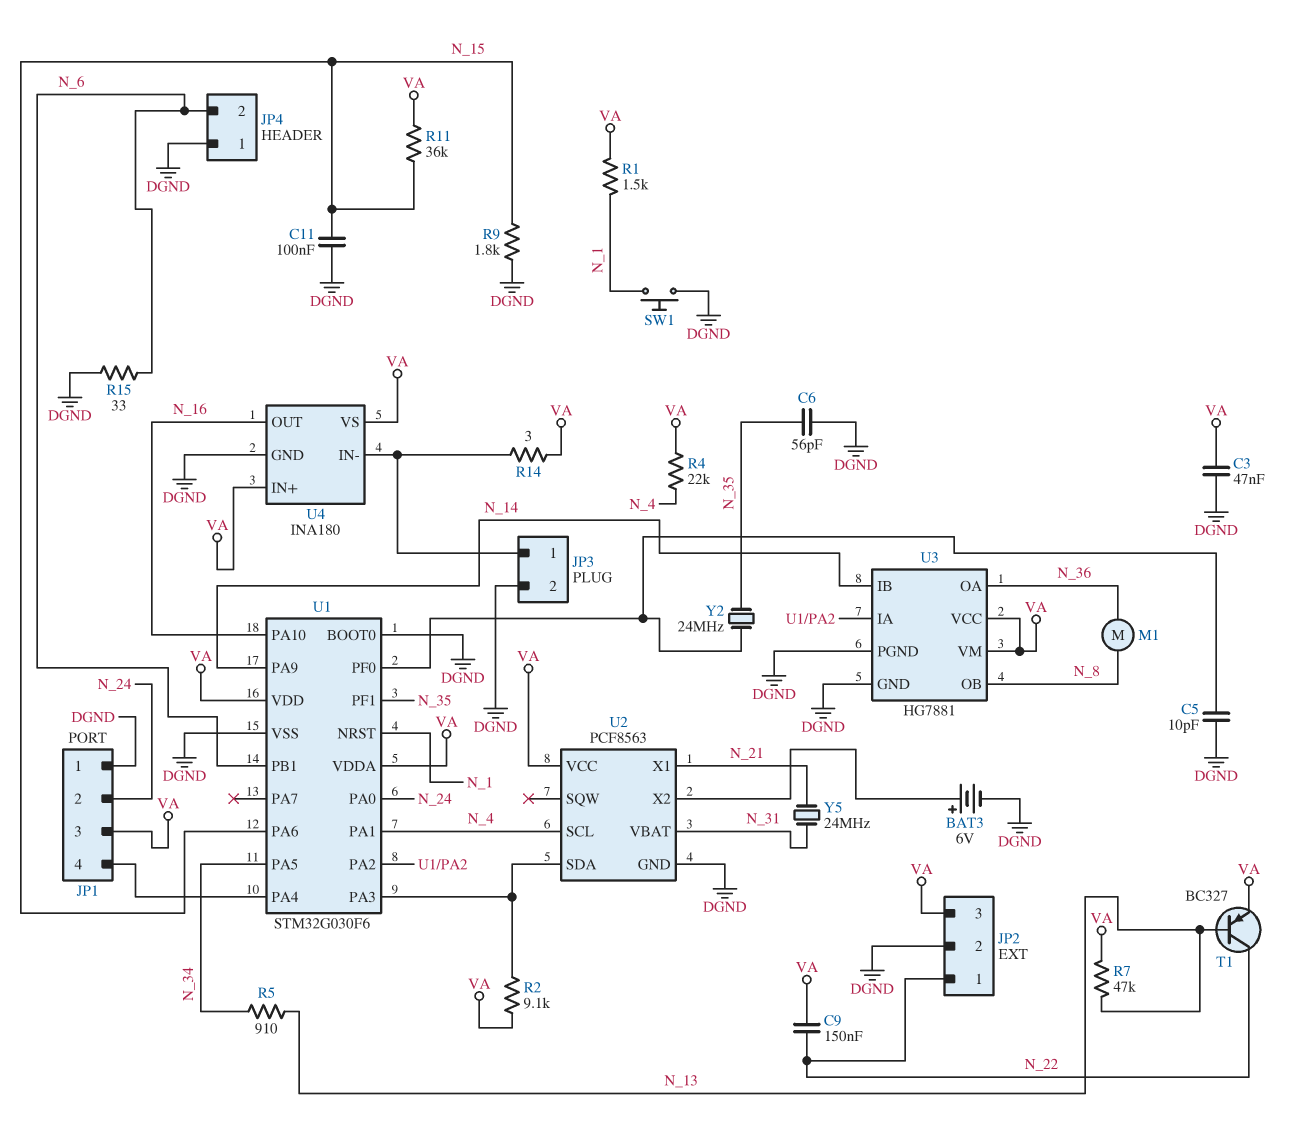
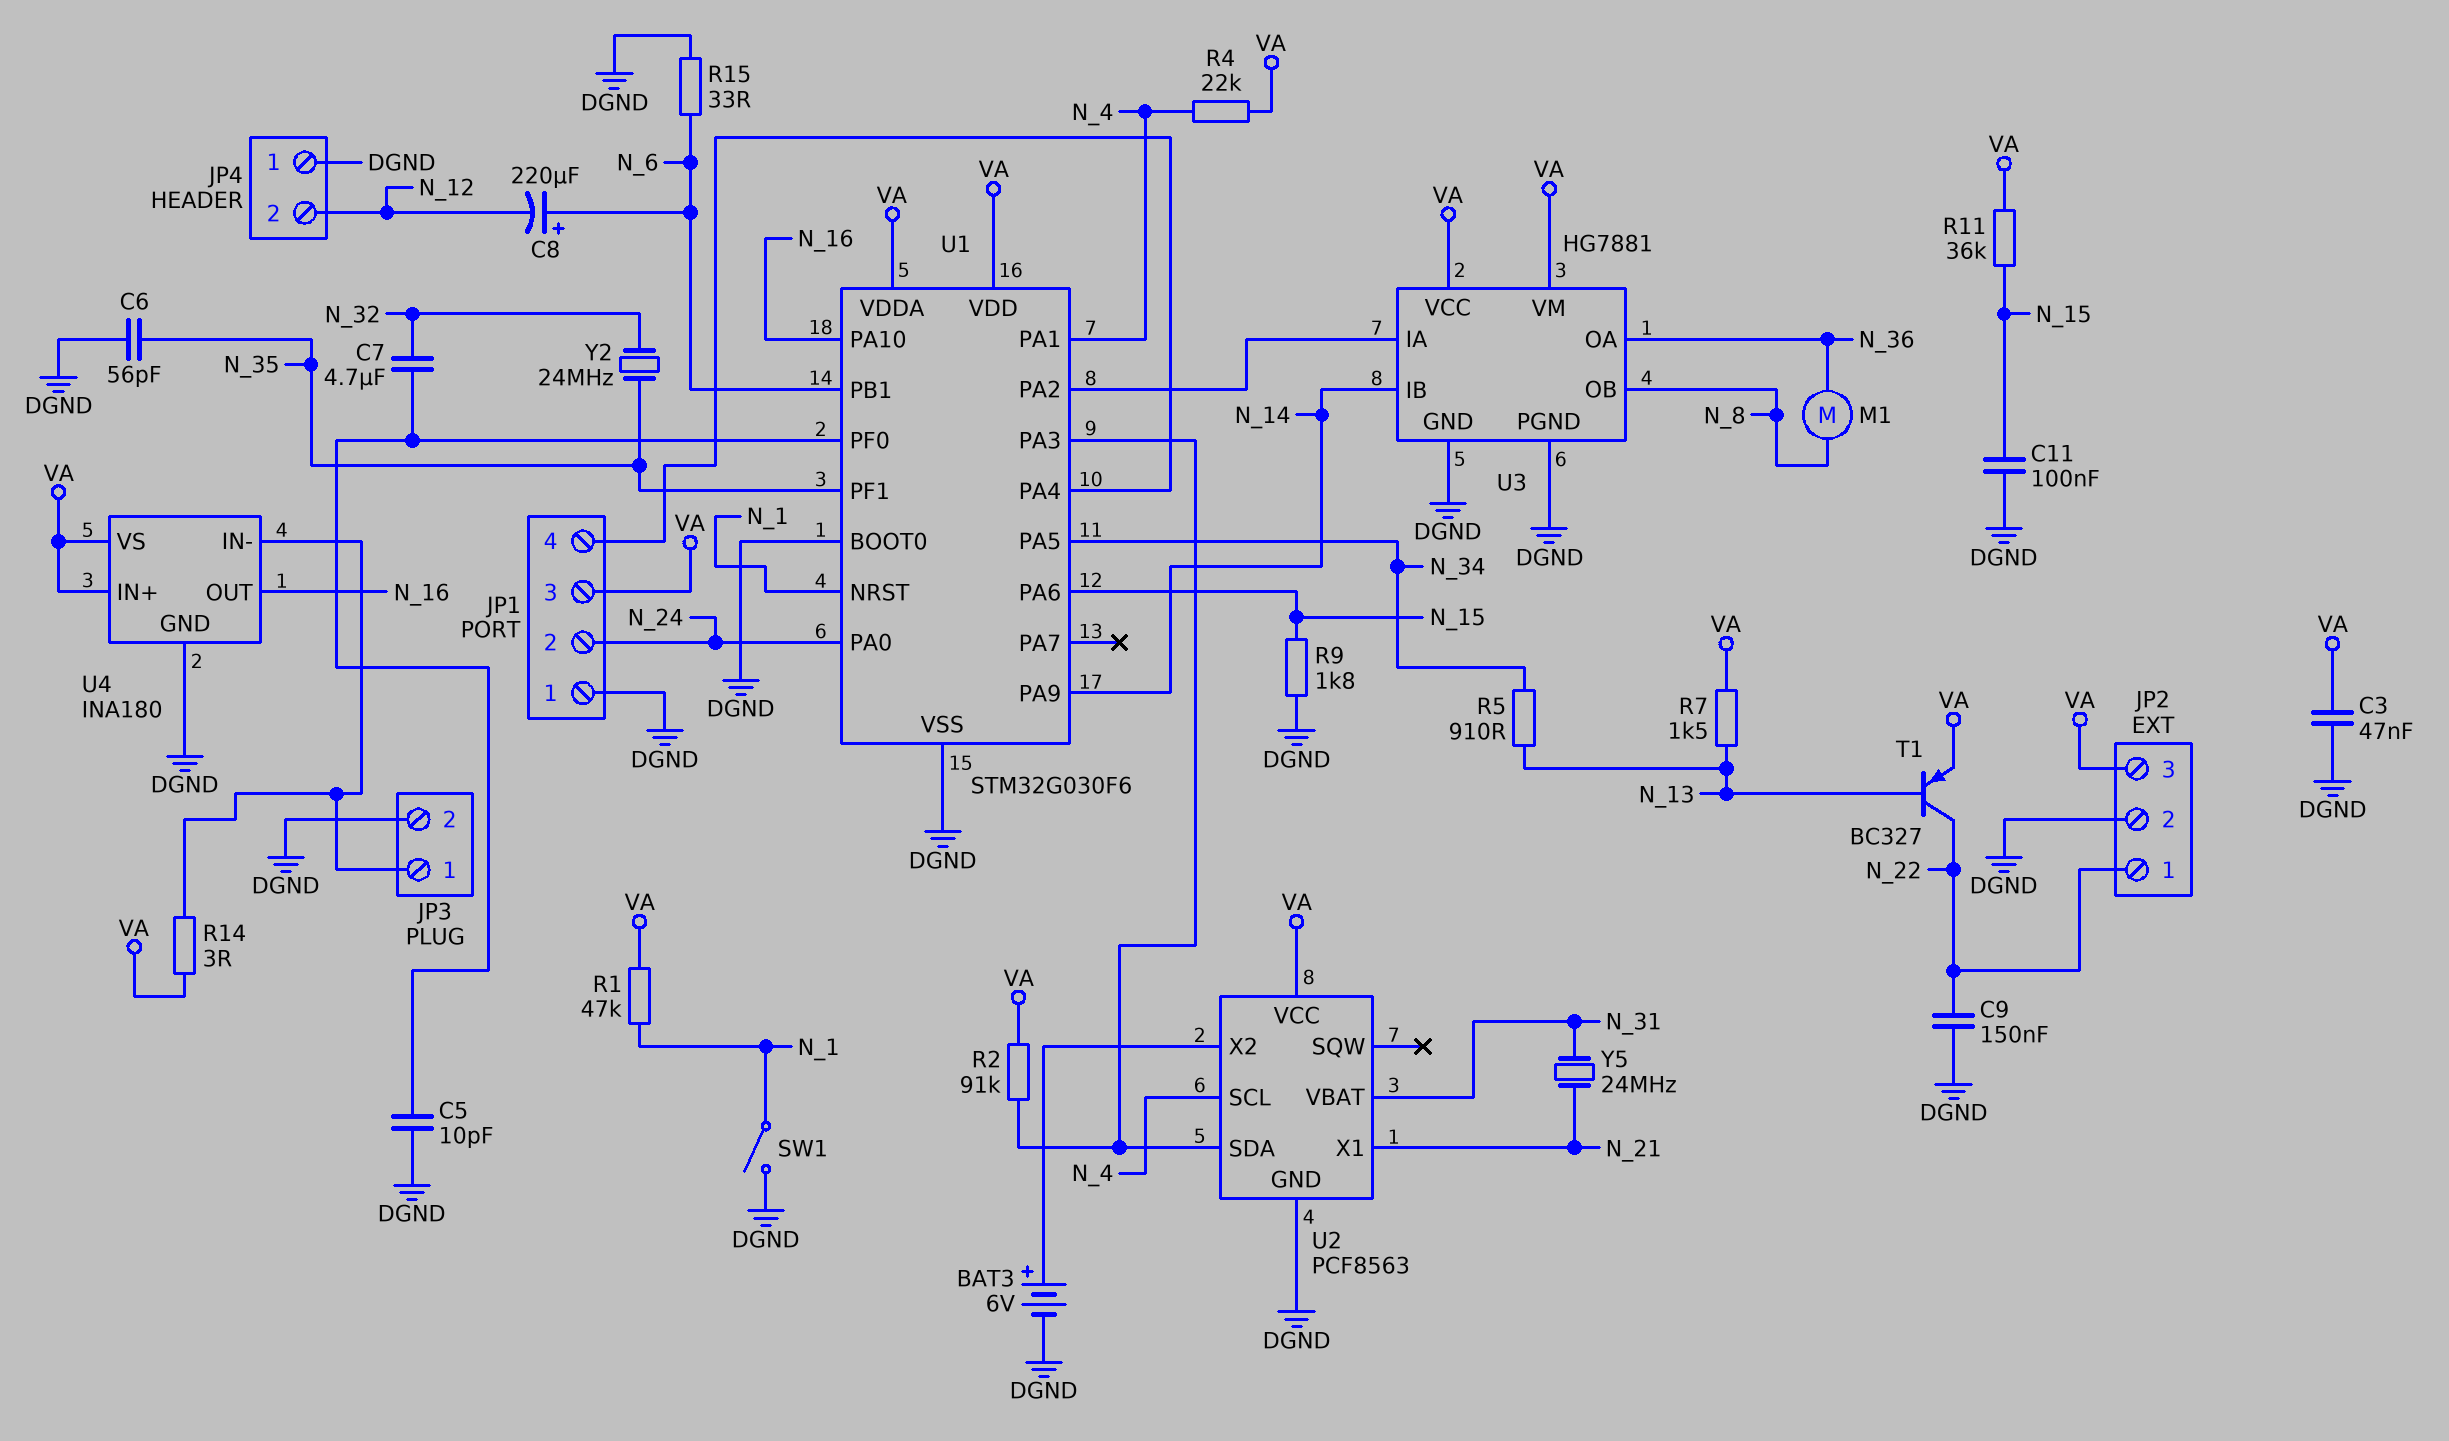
C7: none -> 4.7uF (N_32, U1/PF0)
C8: none -> 220uF (plus N_6, minus N_12)
C9: 150nF (N_22, VA) -> 150nF (DGND, N_22)
JP4 pin 2: N_6 -> N_12
R1: 1.5k (N_1, VA) -> 47k (N_1, VA)
R2: 9.1k (U1/PA3, VA) -> 91k (U1/PA3, VA)
R7: 47k (N_13, VA) -> 1.5k (N_13, VA)
SW1: button (DGND, N_1) -> switch (DGND, N_1)
Y2: 24MHz (N_35, U1/PF0) -> 24MHz (N_32, N_35)

